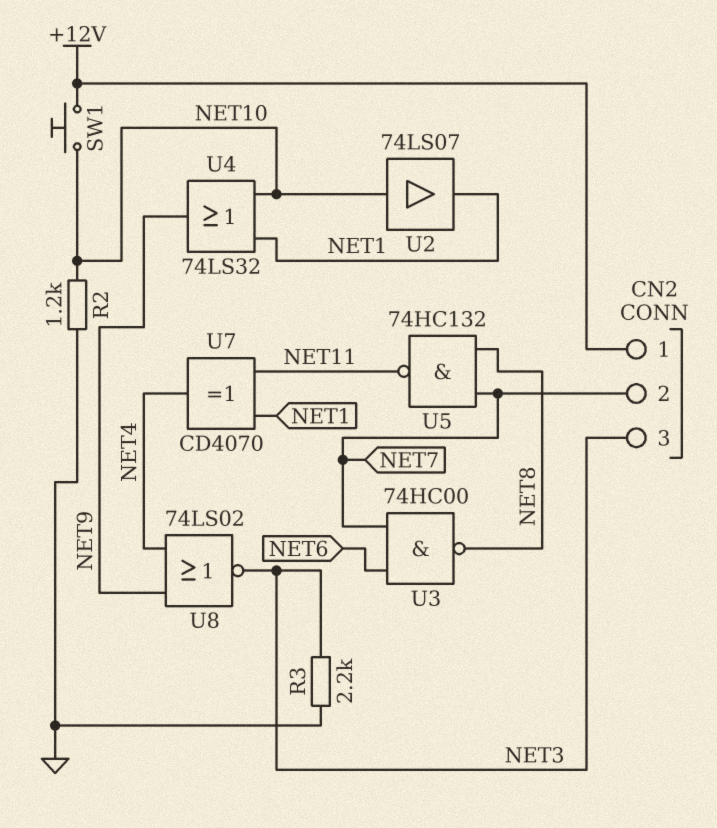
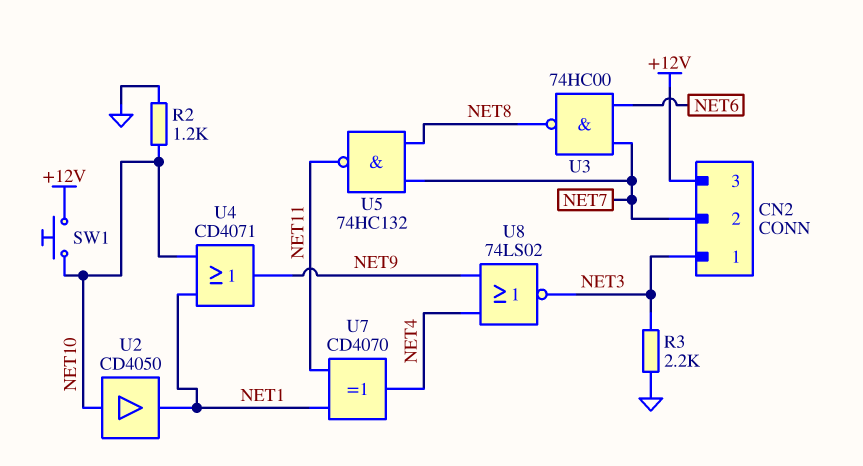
CN2 pin 1: +12V -> NET3
CN2 pin 3: NET3 -> +12V
U2: buffer 74LS07 (in NET10, out NET1) -> buffer CD4050 (in NET10, out NET1)
U4: OR 74LS32 (in NET1, in NET10, out NET9) -> OR CD4071 (in NET1, in NET10, out NET9)

